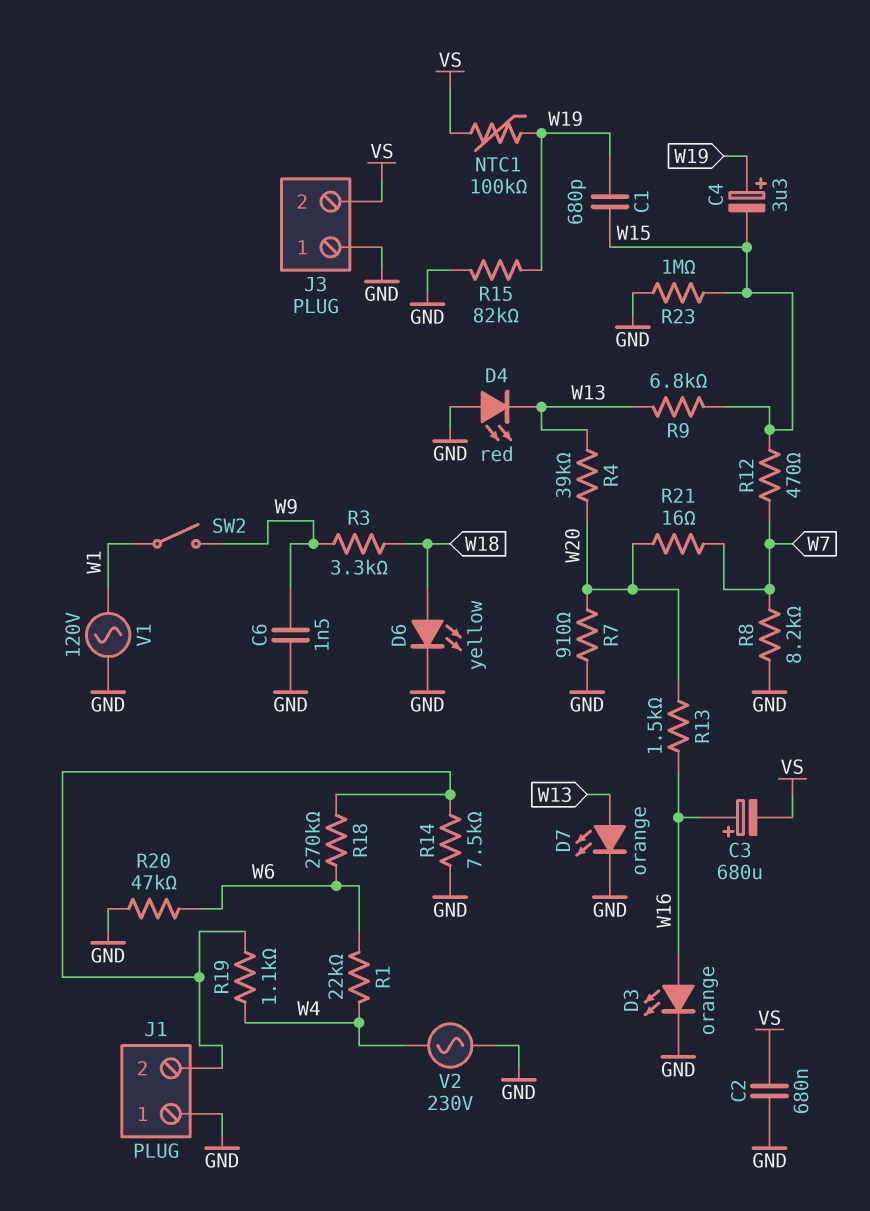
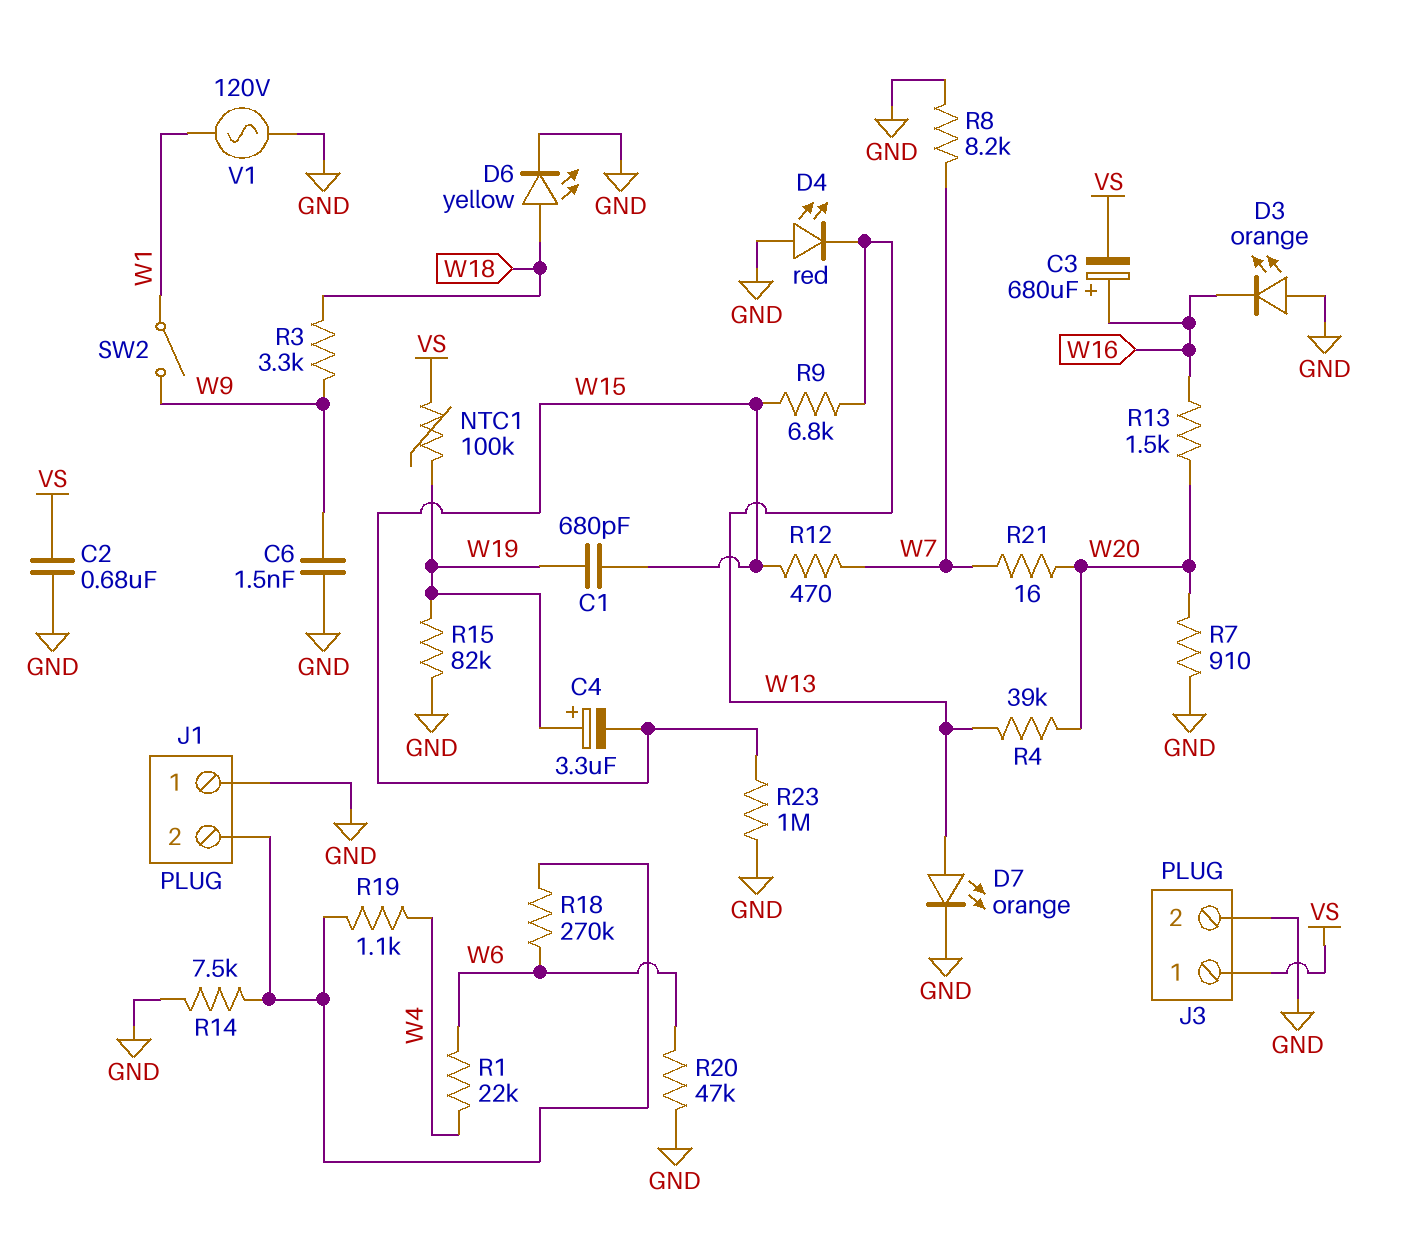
D3: LED orange (A W16, K GND) -> LED orange (A GND, K W16)
J3 pin 1: GND -> VS
J3 pin 2: VS -> GND
V2: AC 230V (GND, W4) -> none

